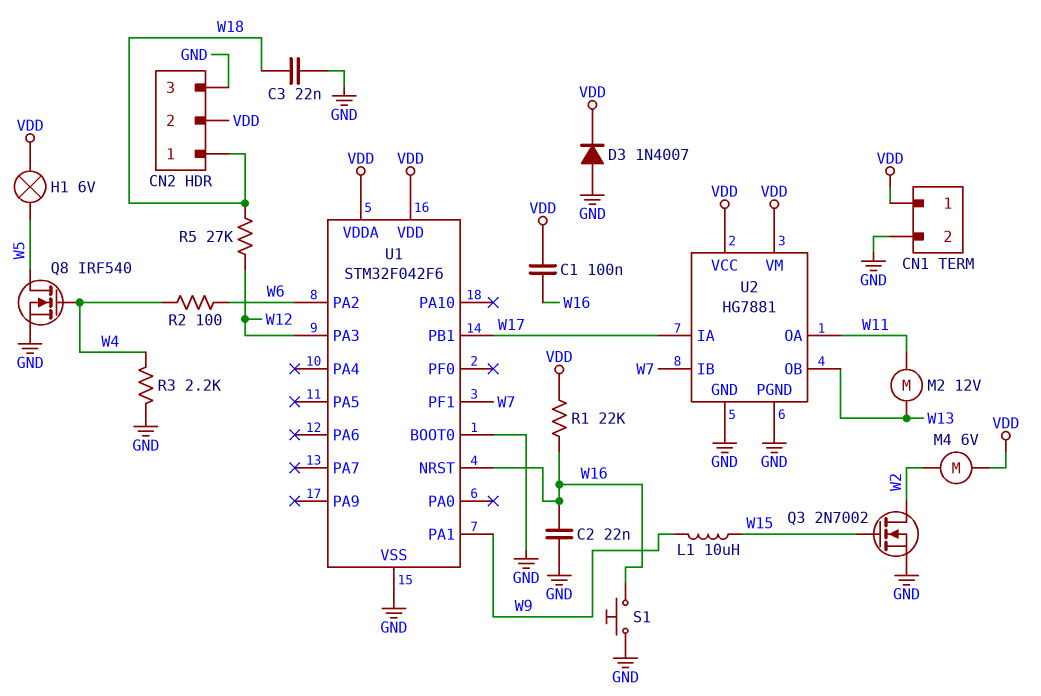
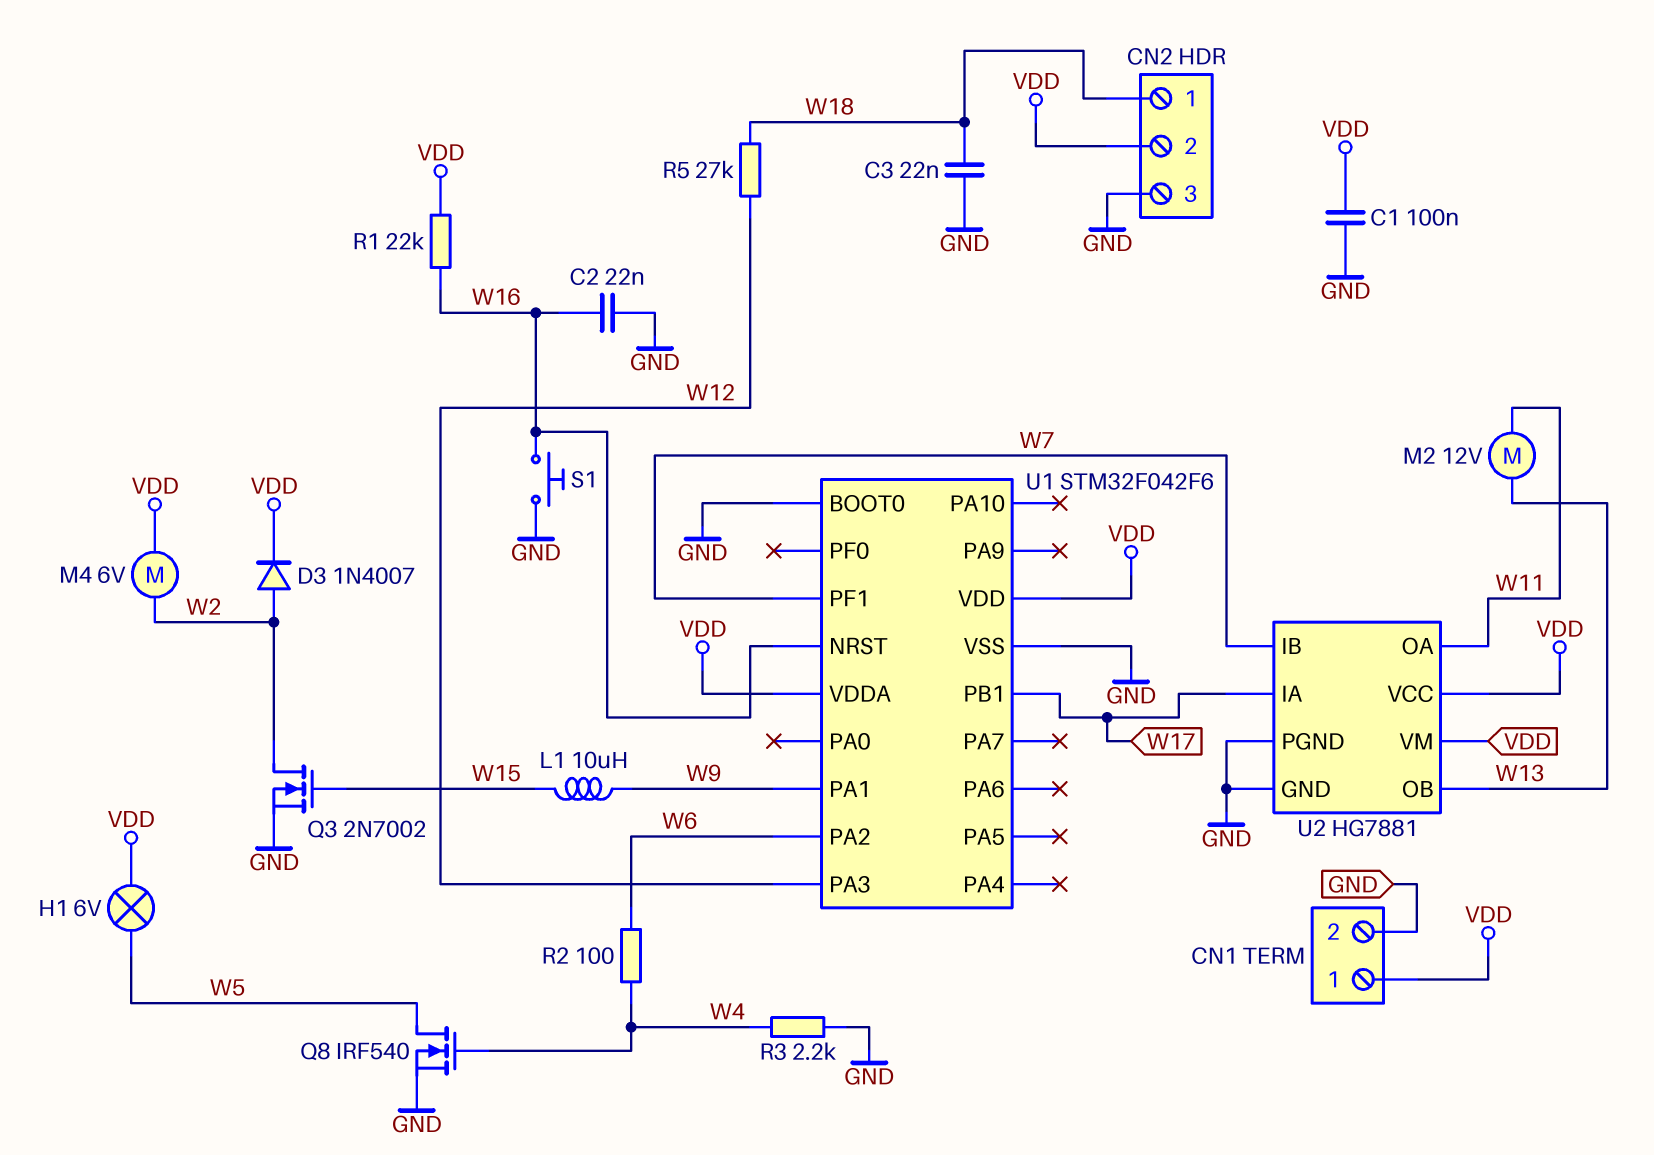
C1: 100nF (VDD, W16) -> 100nF (GND, VDD)
D3: diode 1N4007 (A GND, K VDD) -> diode 1N4007 (A W2, K VDD)

